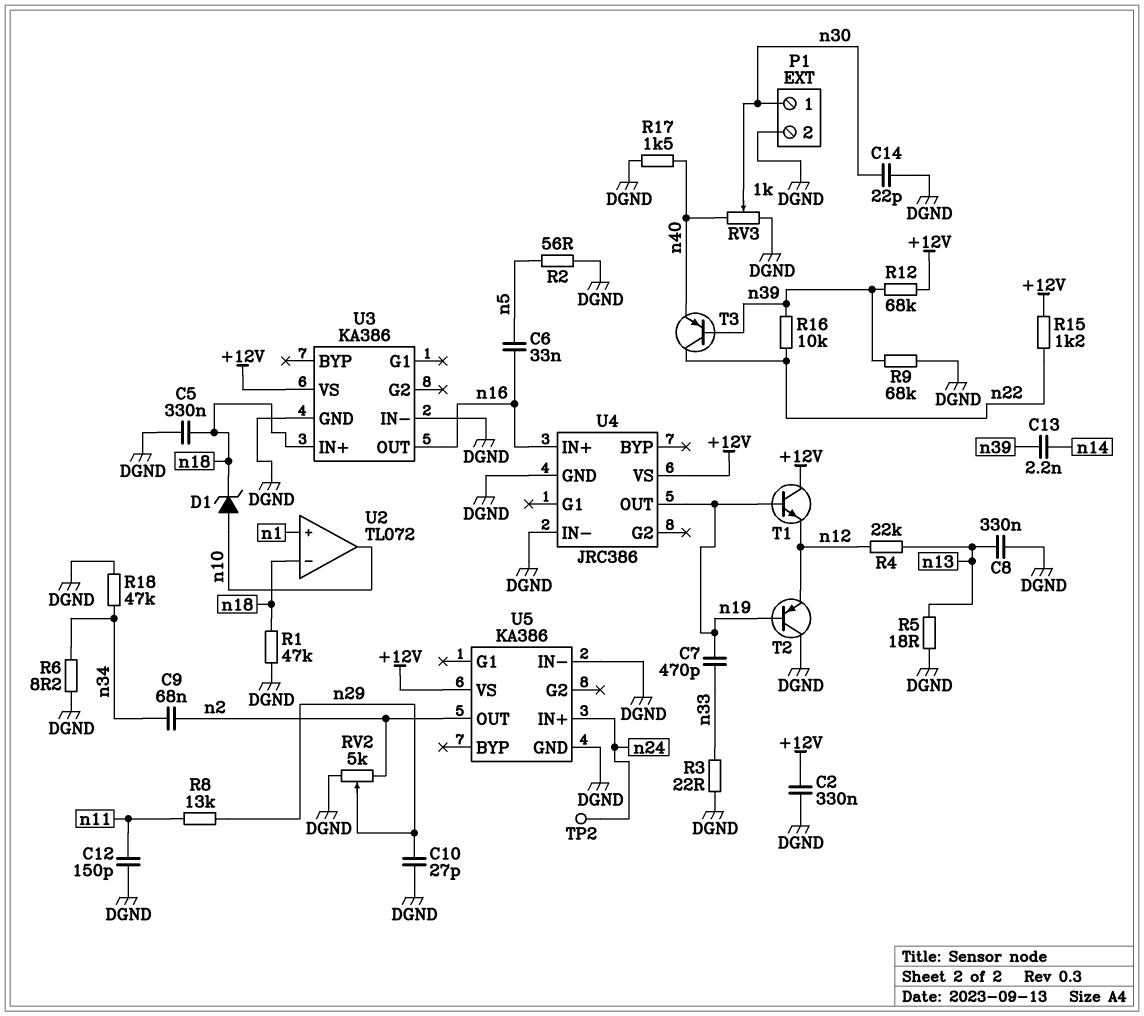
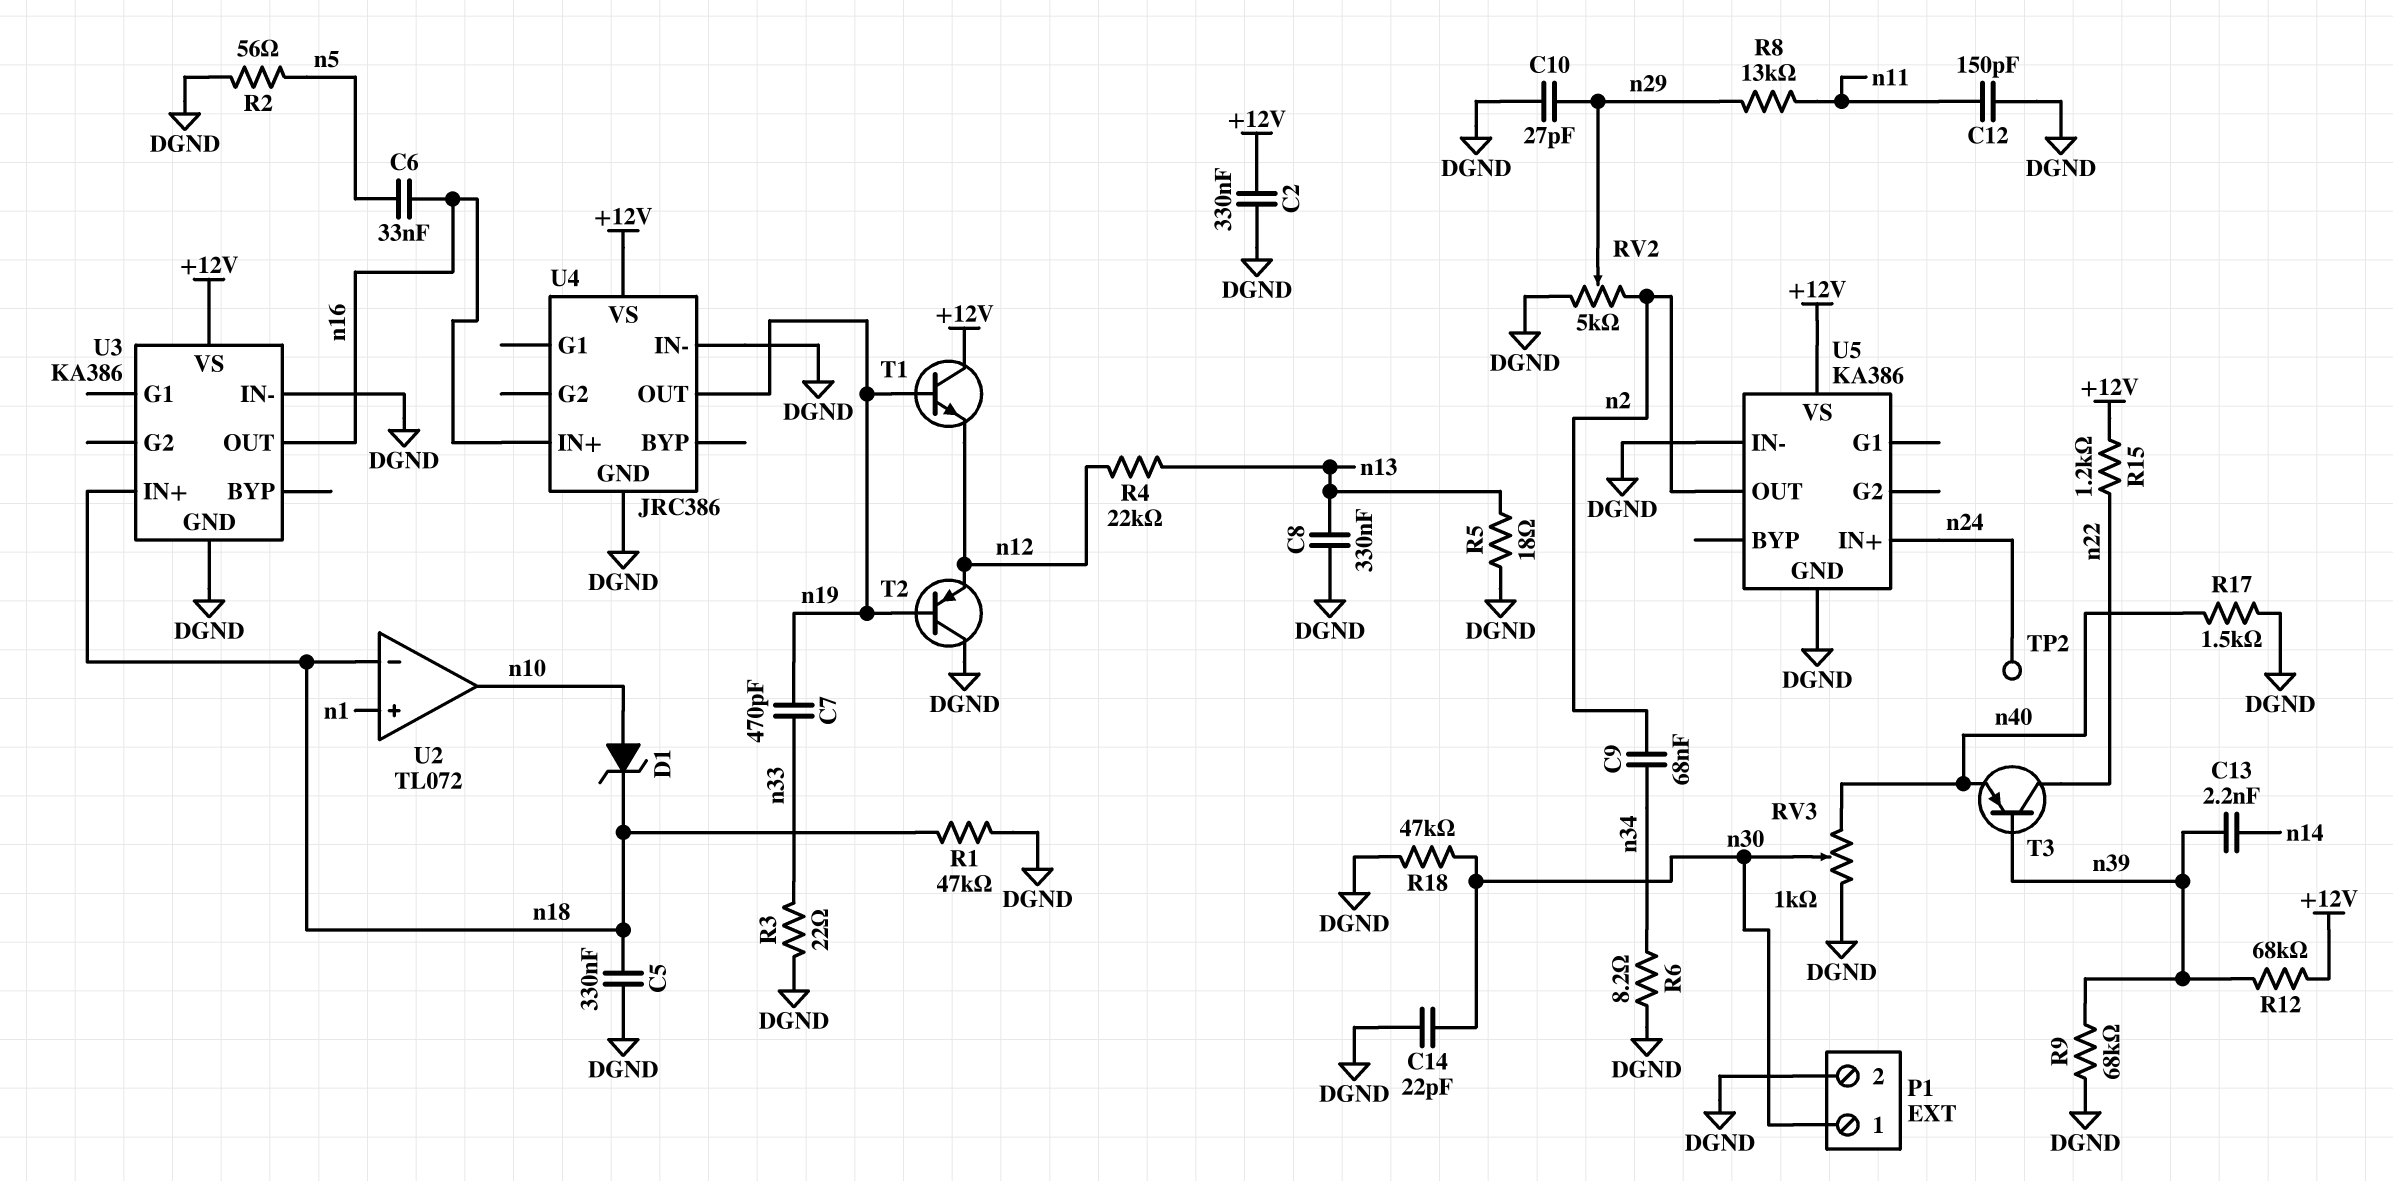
R16: 10k (n22, n39) -> none
R18: 47k (DGND, n34) -> 47k (DGND, n30)

